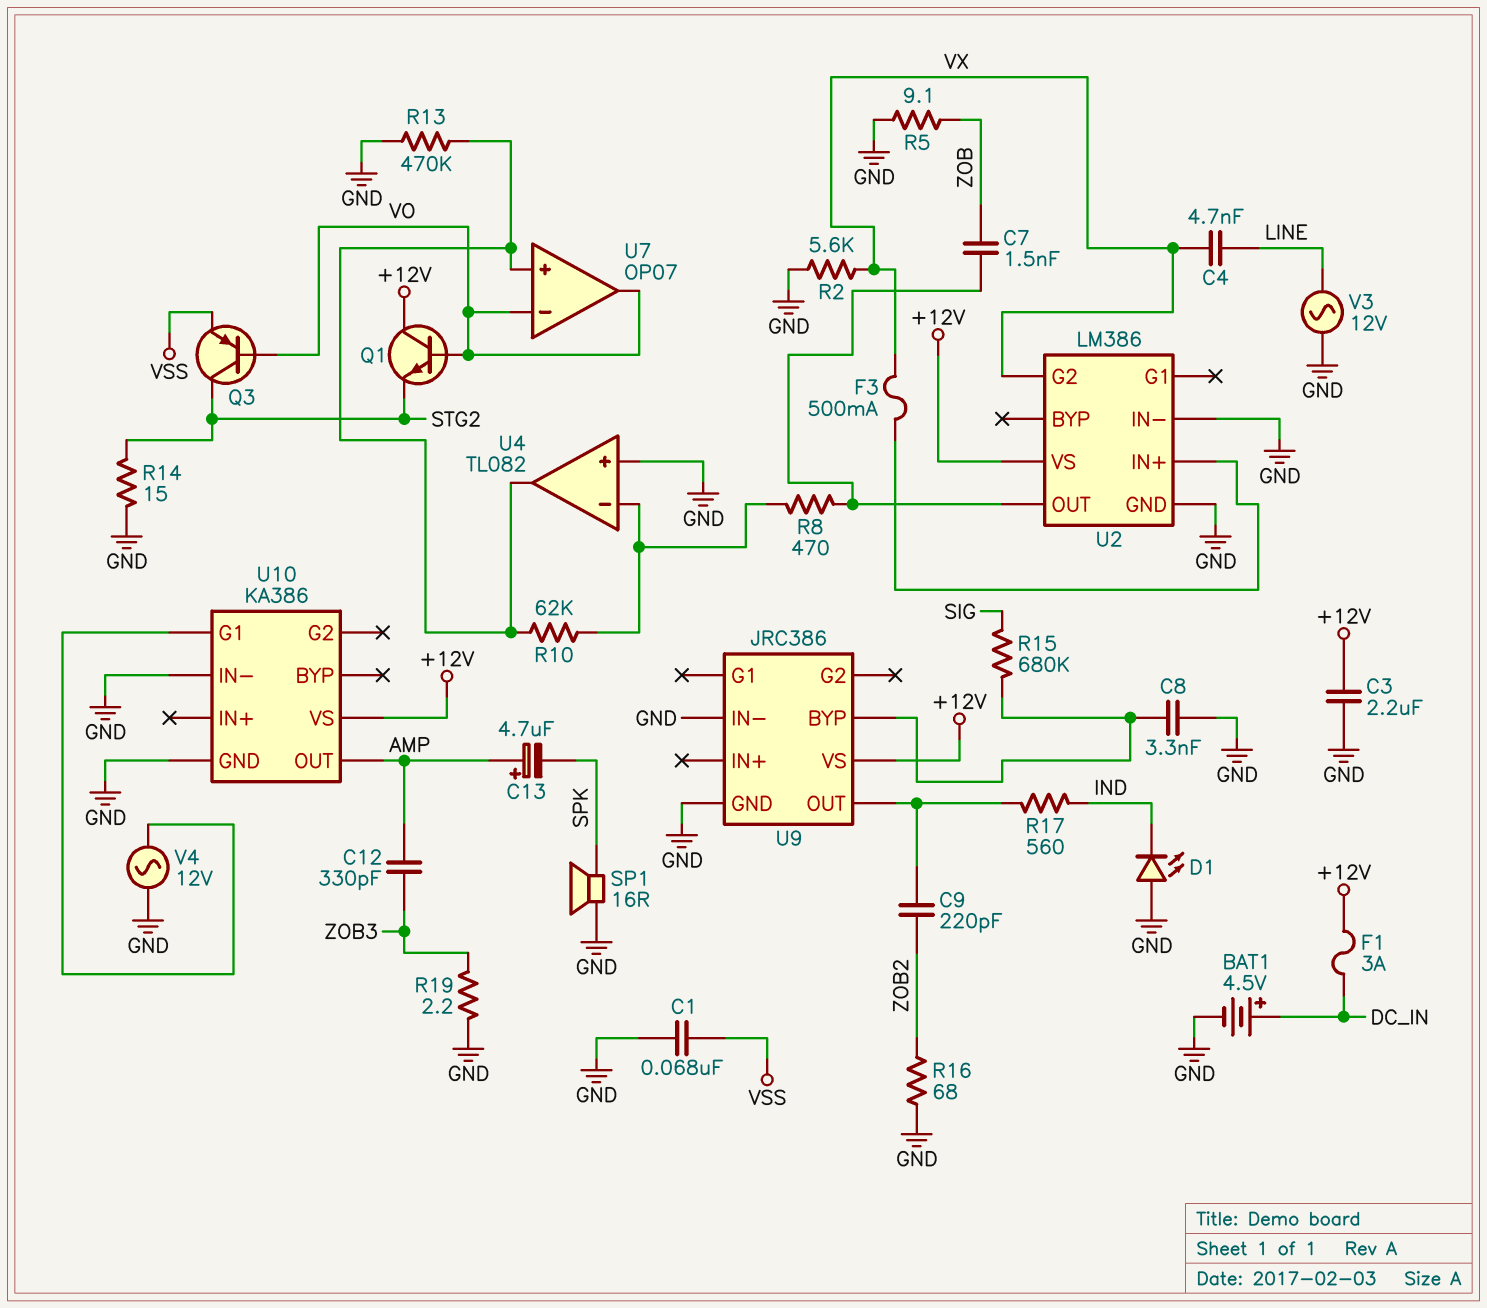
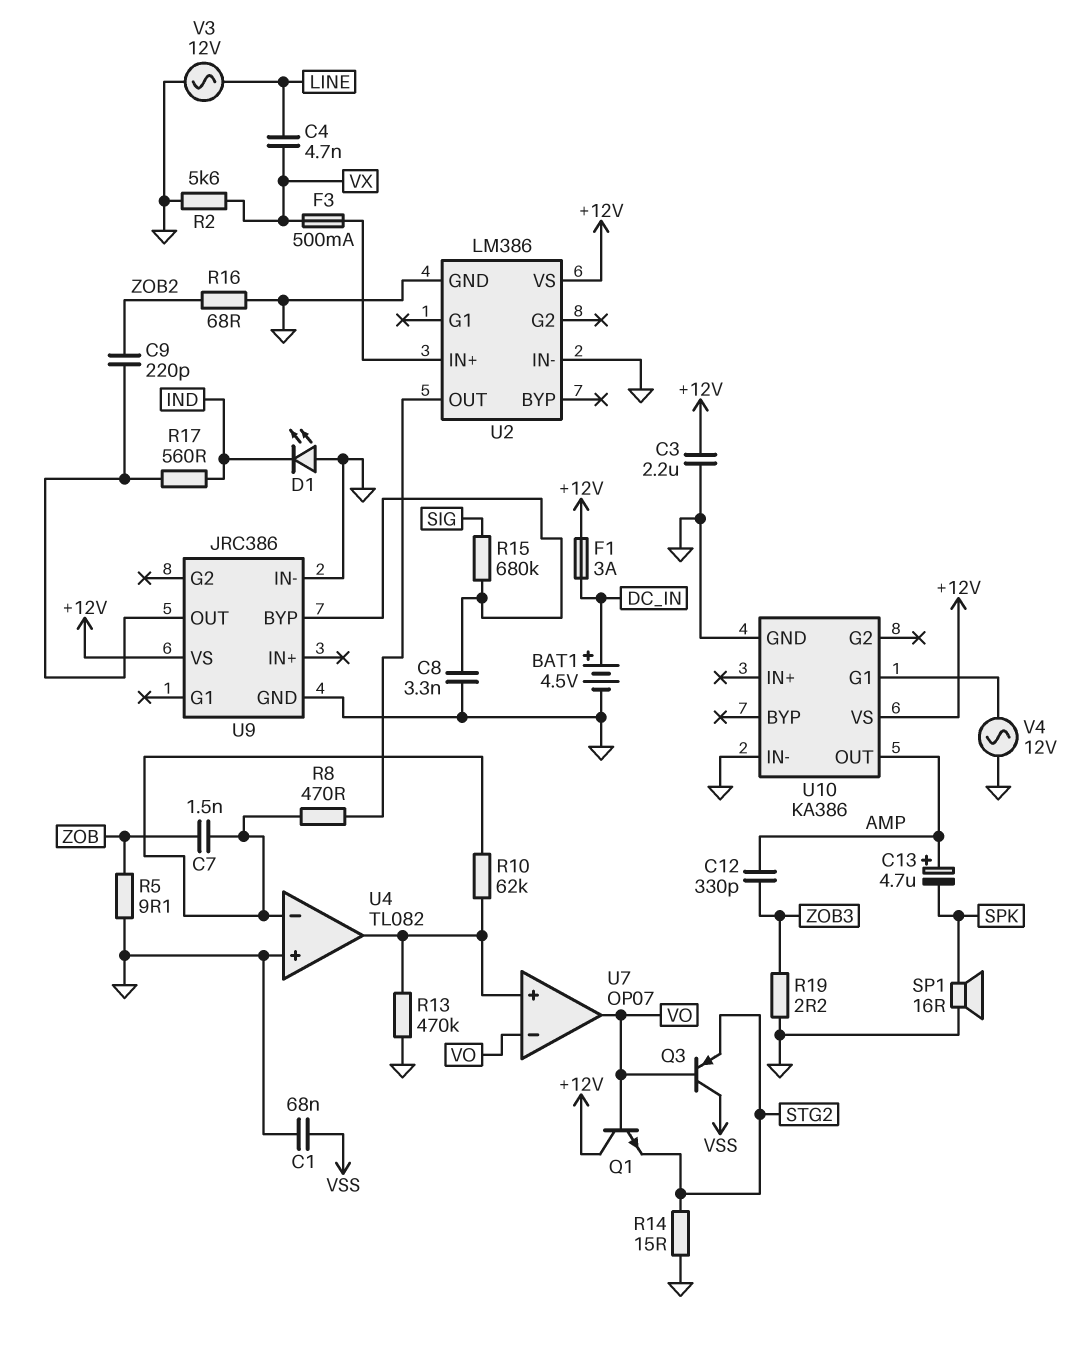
C7: 1.5nF (U2/OUT, ZOB) -> 1.5nF (U4/in-, ZOB)
Q3: PNP (B VO, C STG2, E VSS) -> PNP (B VO, C VSS, E STG2)
U2 pin G2: VX -> none

